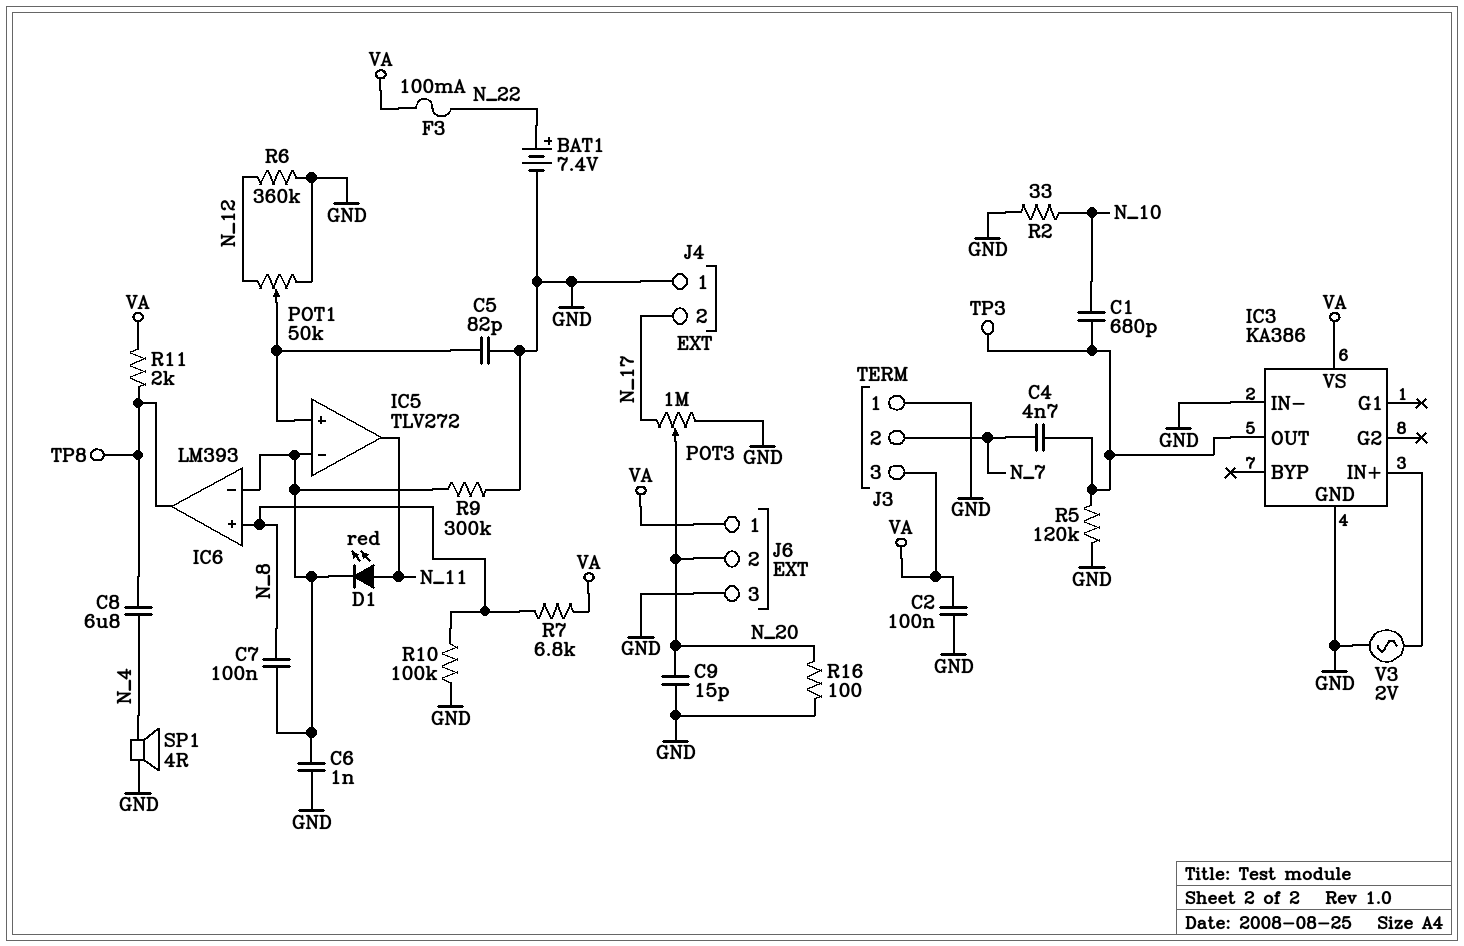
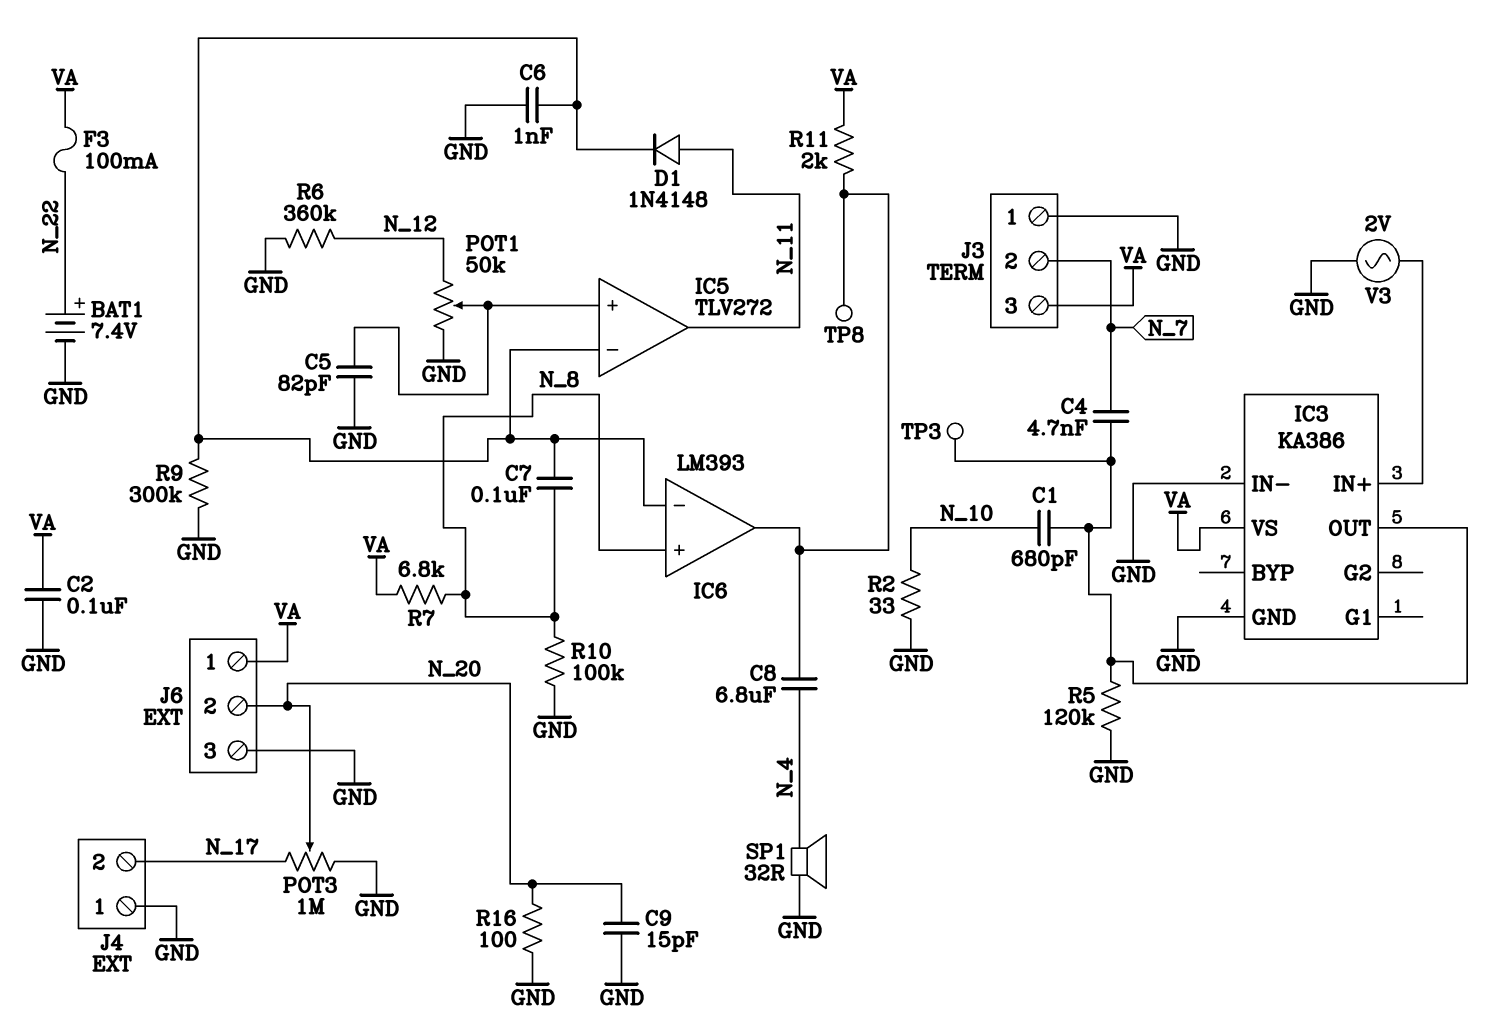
D1: LED red (A N_11, K IC5/in-) -> diode 1N4148 (A N_11, K IC5/in-)
SP1: speaker 4R (GND, N_4) -> speaker 32R (GND, N_4)

